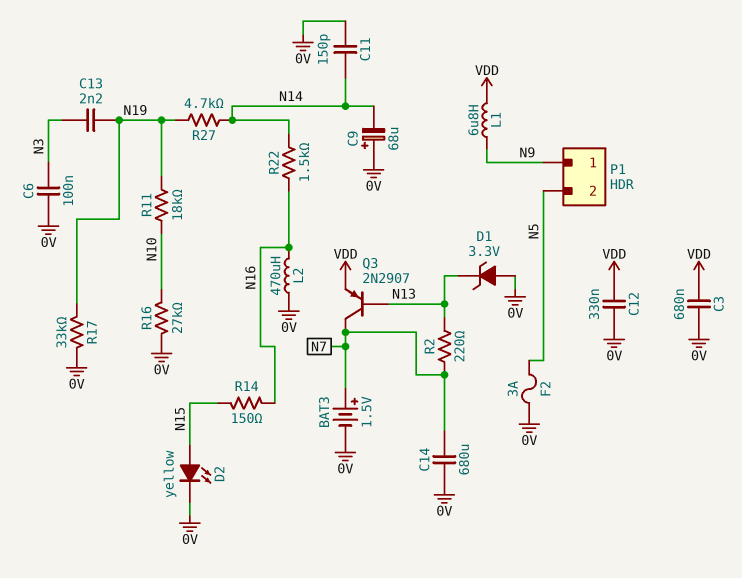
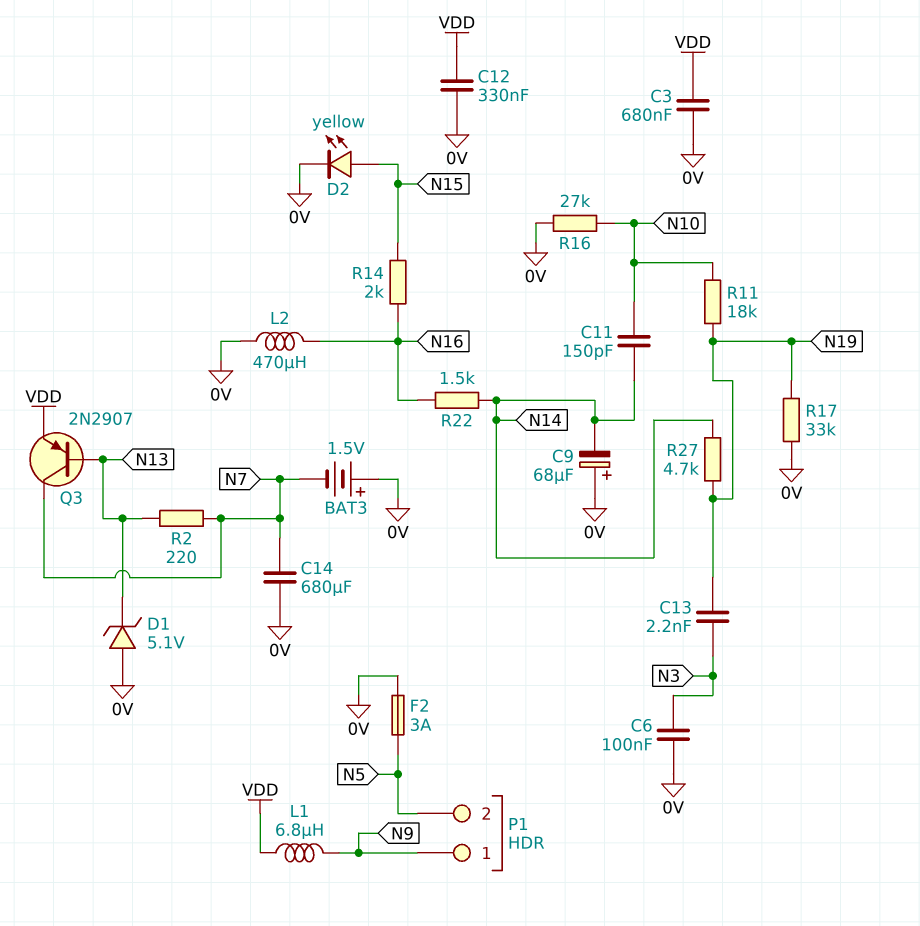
BAT3: 1.5V (plus N7, minus 0V) -> 1.5V (plus 0V, minus N7)
C11: 150pF (0V, N14) -> 150pF (N10, N14)
D1: zener 3.3V (A 0V, K N13) -> zener 5.1V (A 0V, K N13)
R14: 150 (N15, N16) -> 2k (N15, N16)

